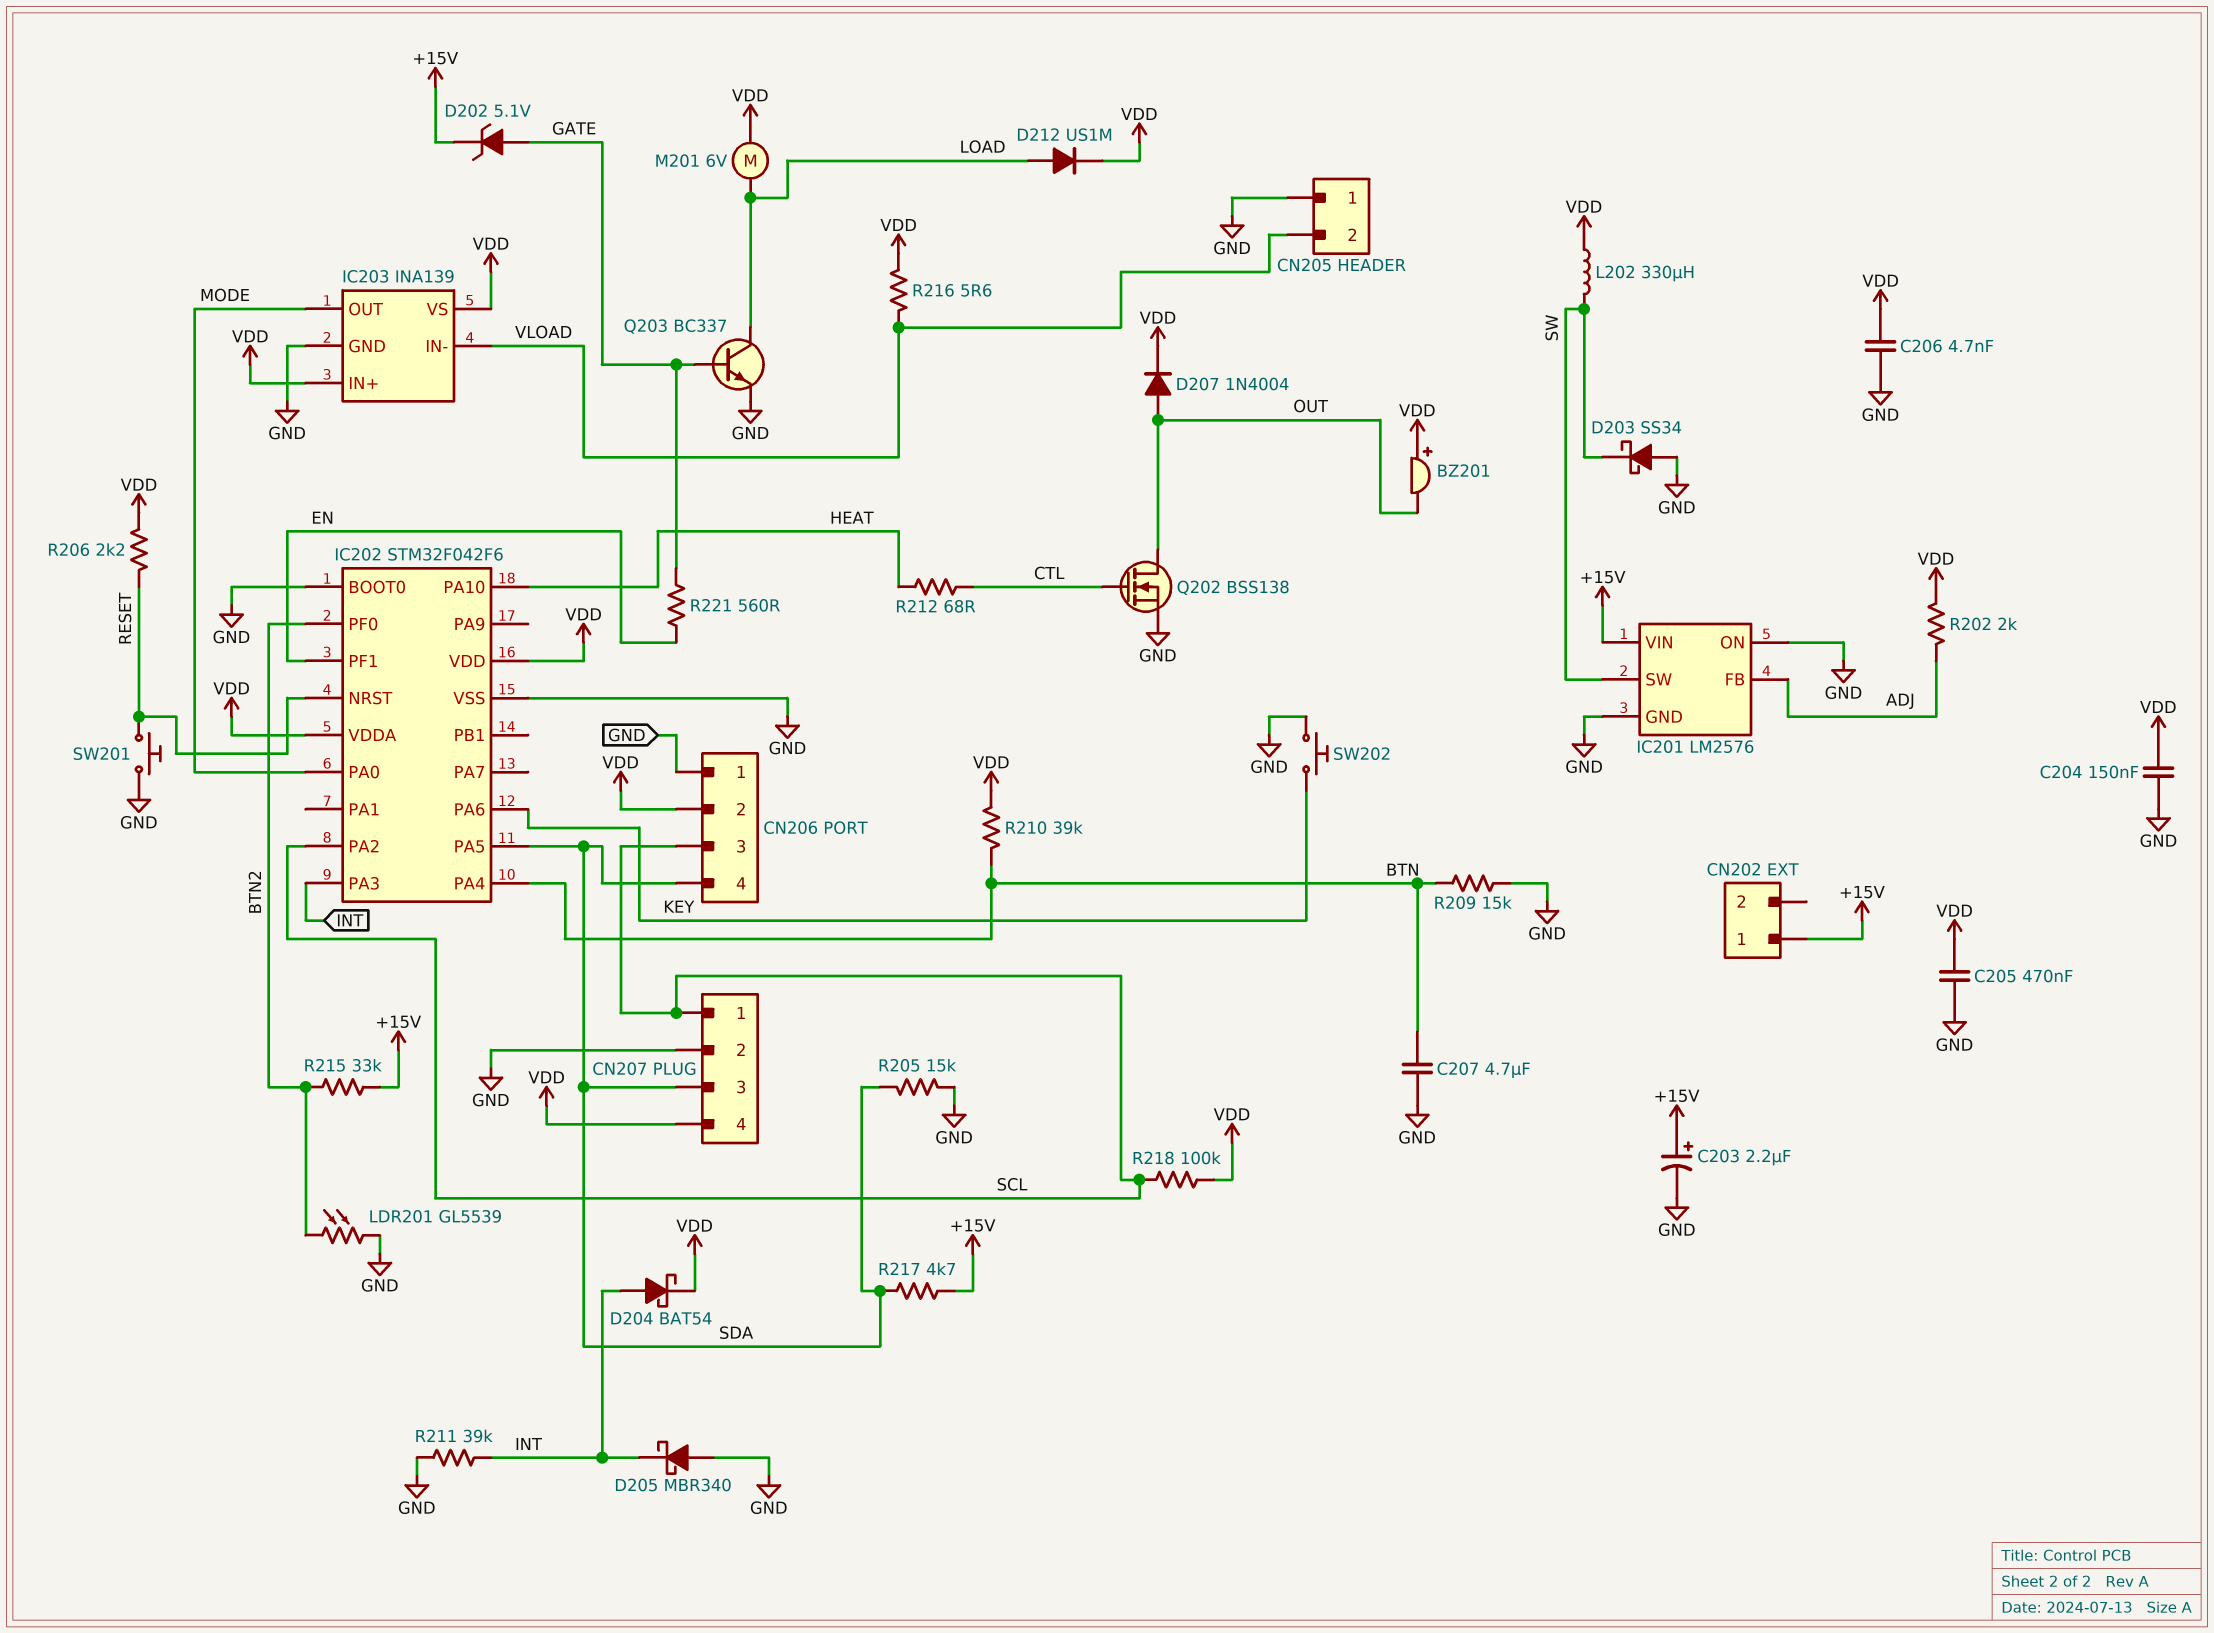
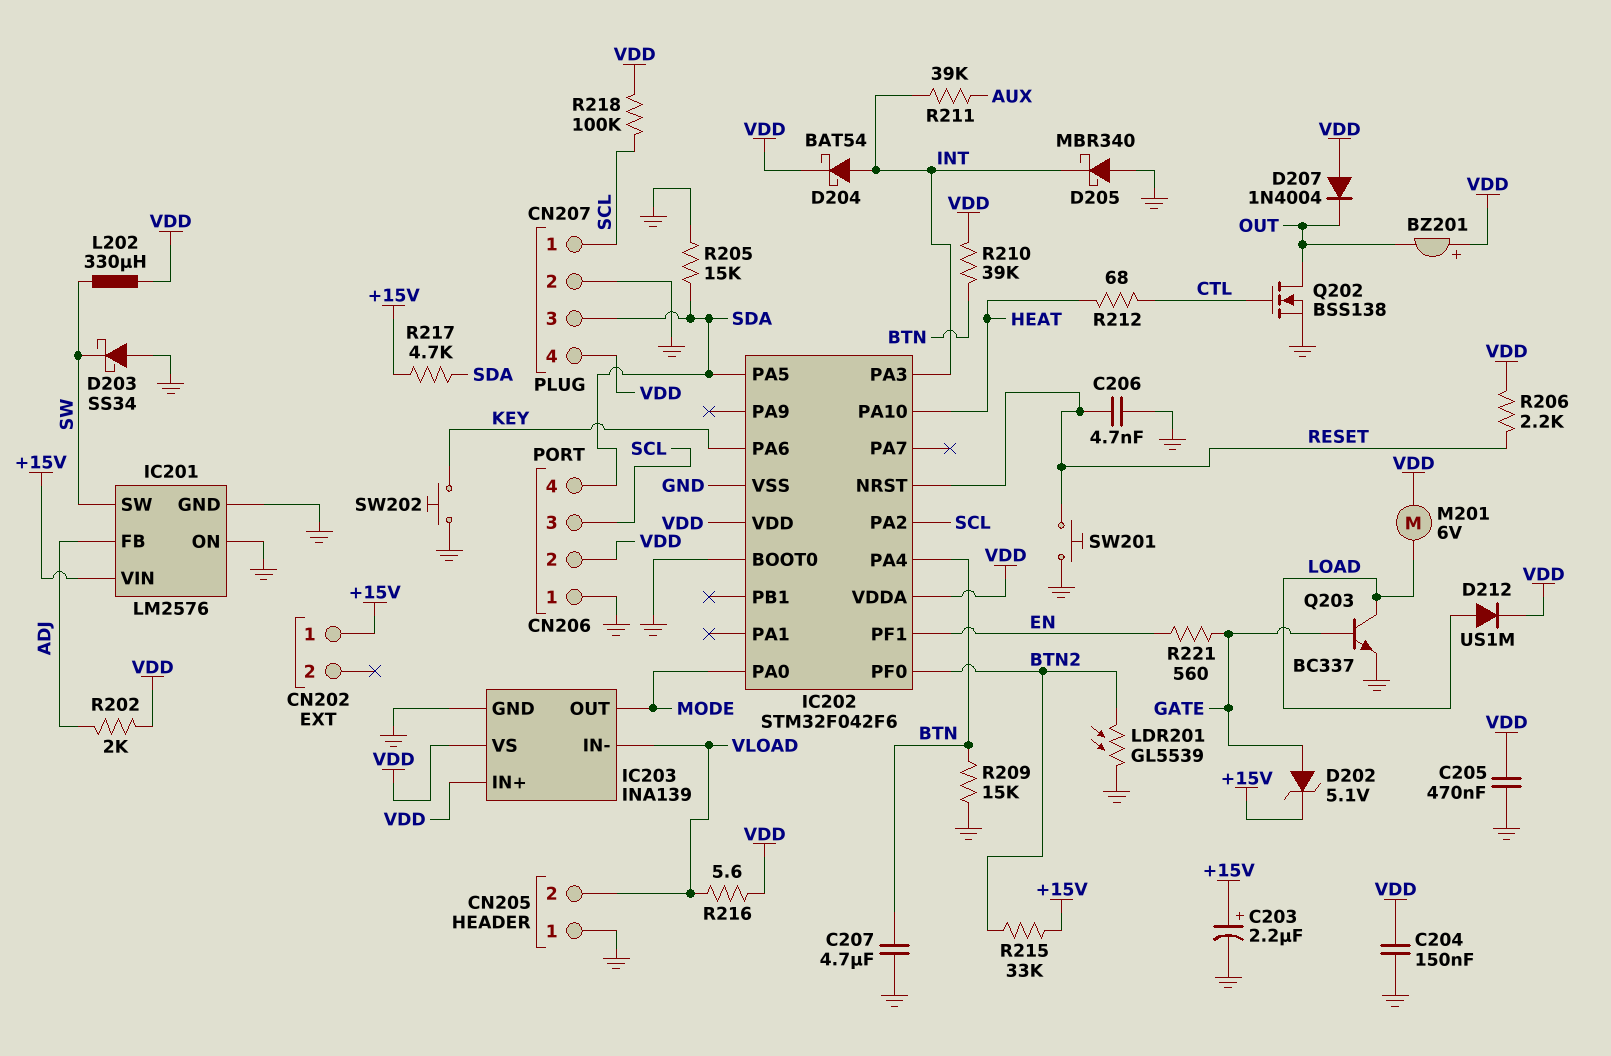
C206: 4.7nF (GND, VDD) -> 4.7nF (GND, RESET)
D207: diode 1N4004 (A OUT, K VDD) -> diode 1N4004 (A VDD, K OUT)
R211: 39k (GND, INT) -> 39k (AUX, INT)

